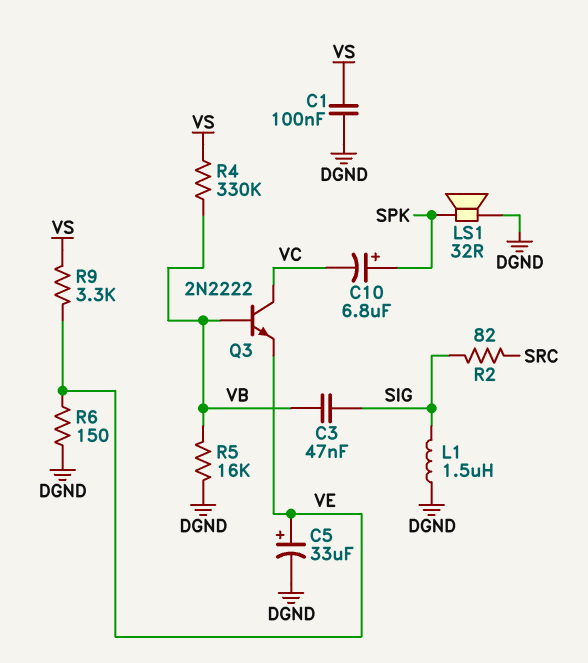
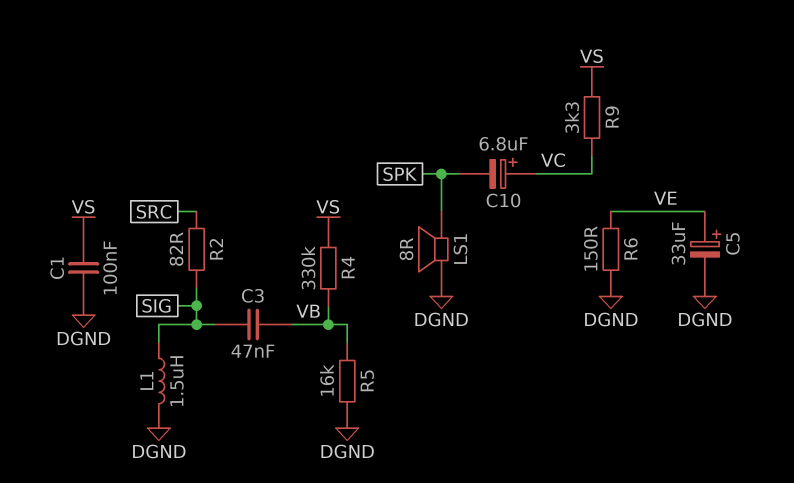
C10: 6.8uF (plus SPK, minus VC) -> 6.8uF (plus VC, minus SPK)
LS1: speaker 32R (DGND, SPK) -> speaker 8R (DGND, SPK)
Q3: NPN 2N2222 (B VB, C VC, E VE) -> none
R9: 3.3k (VE, VS) -> 3.3k (VC, VS)

